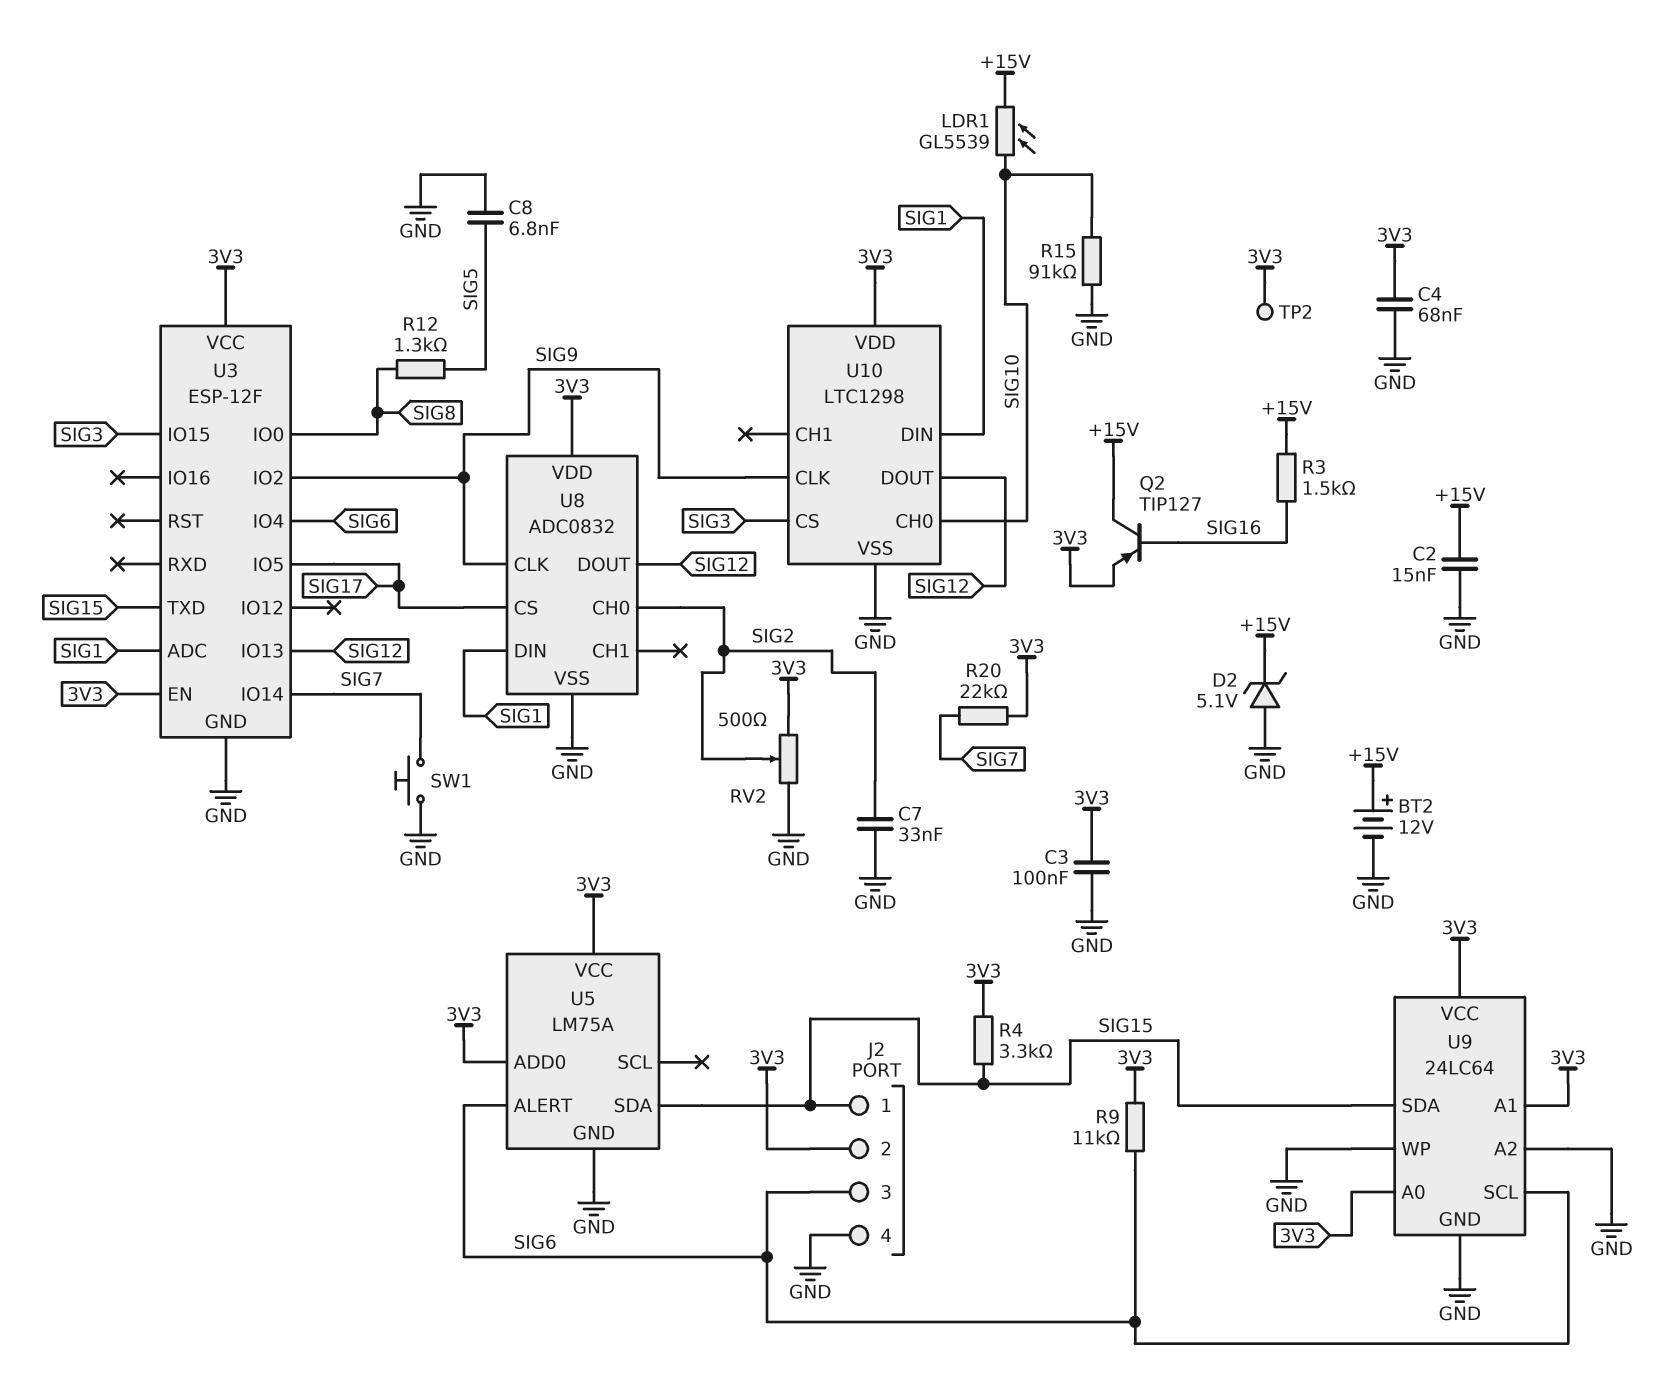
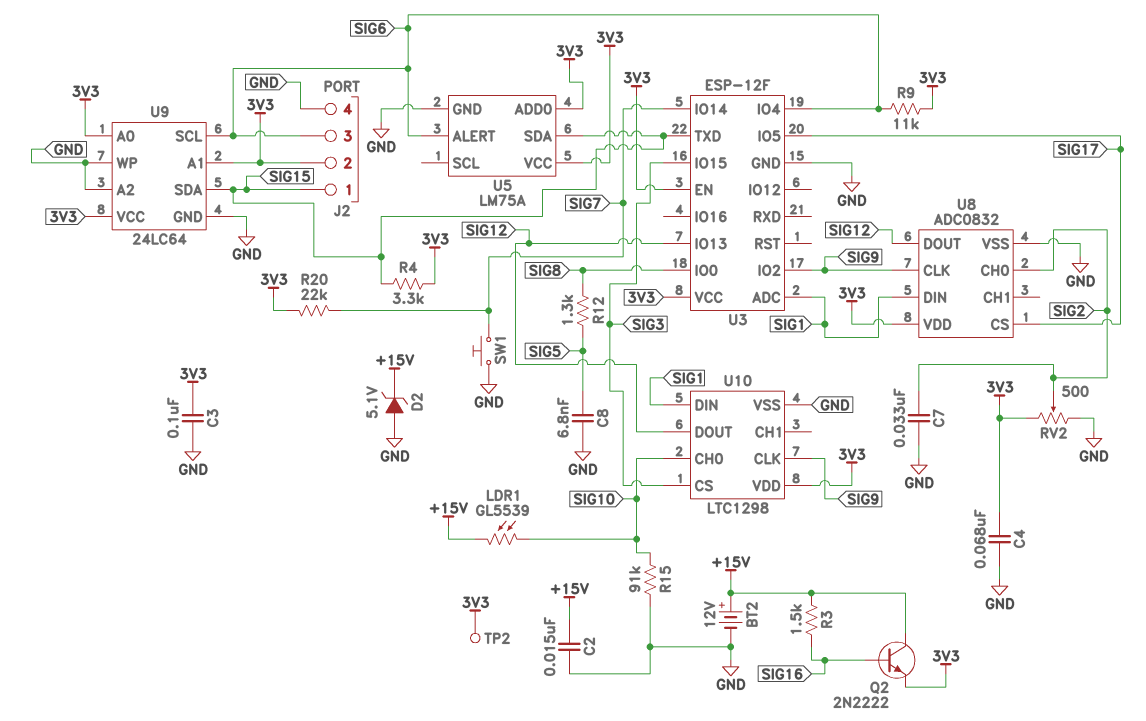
Q2: PNP TIP127 (B SIG16, C +15V, E 3V3) -> NPN 2N2222 (B SIG16, C +15V, E 3V3)

